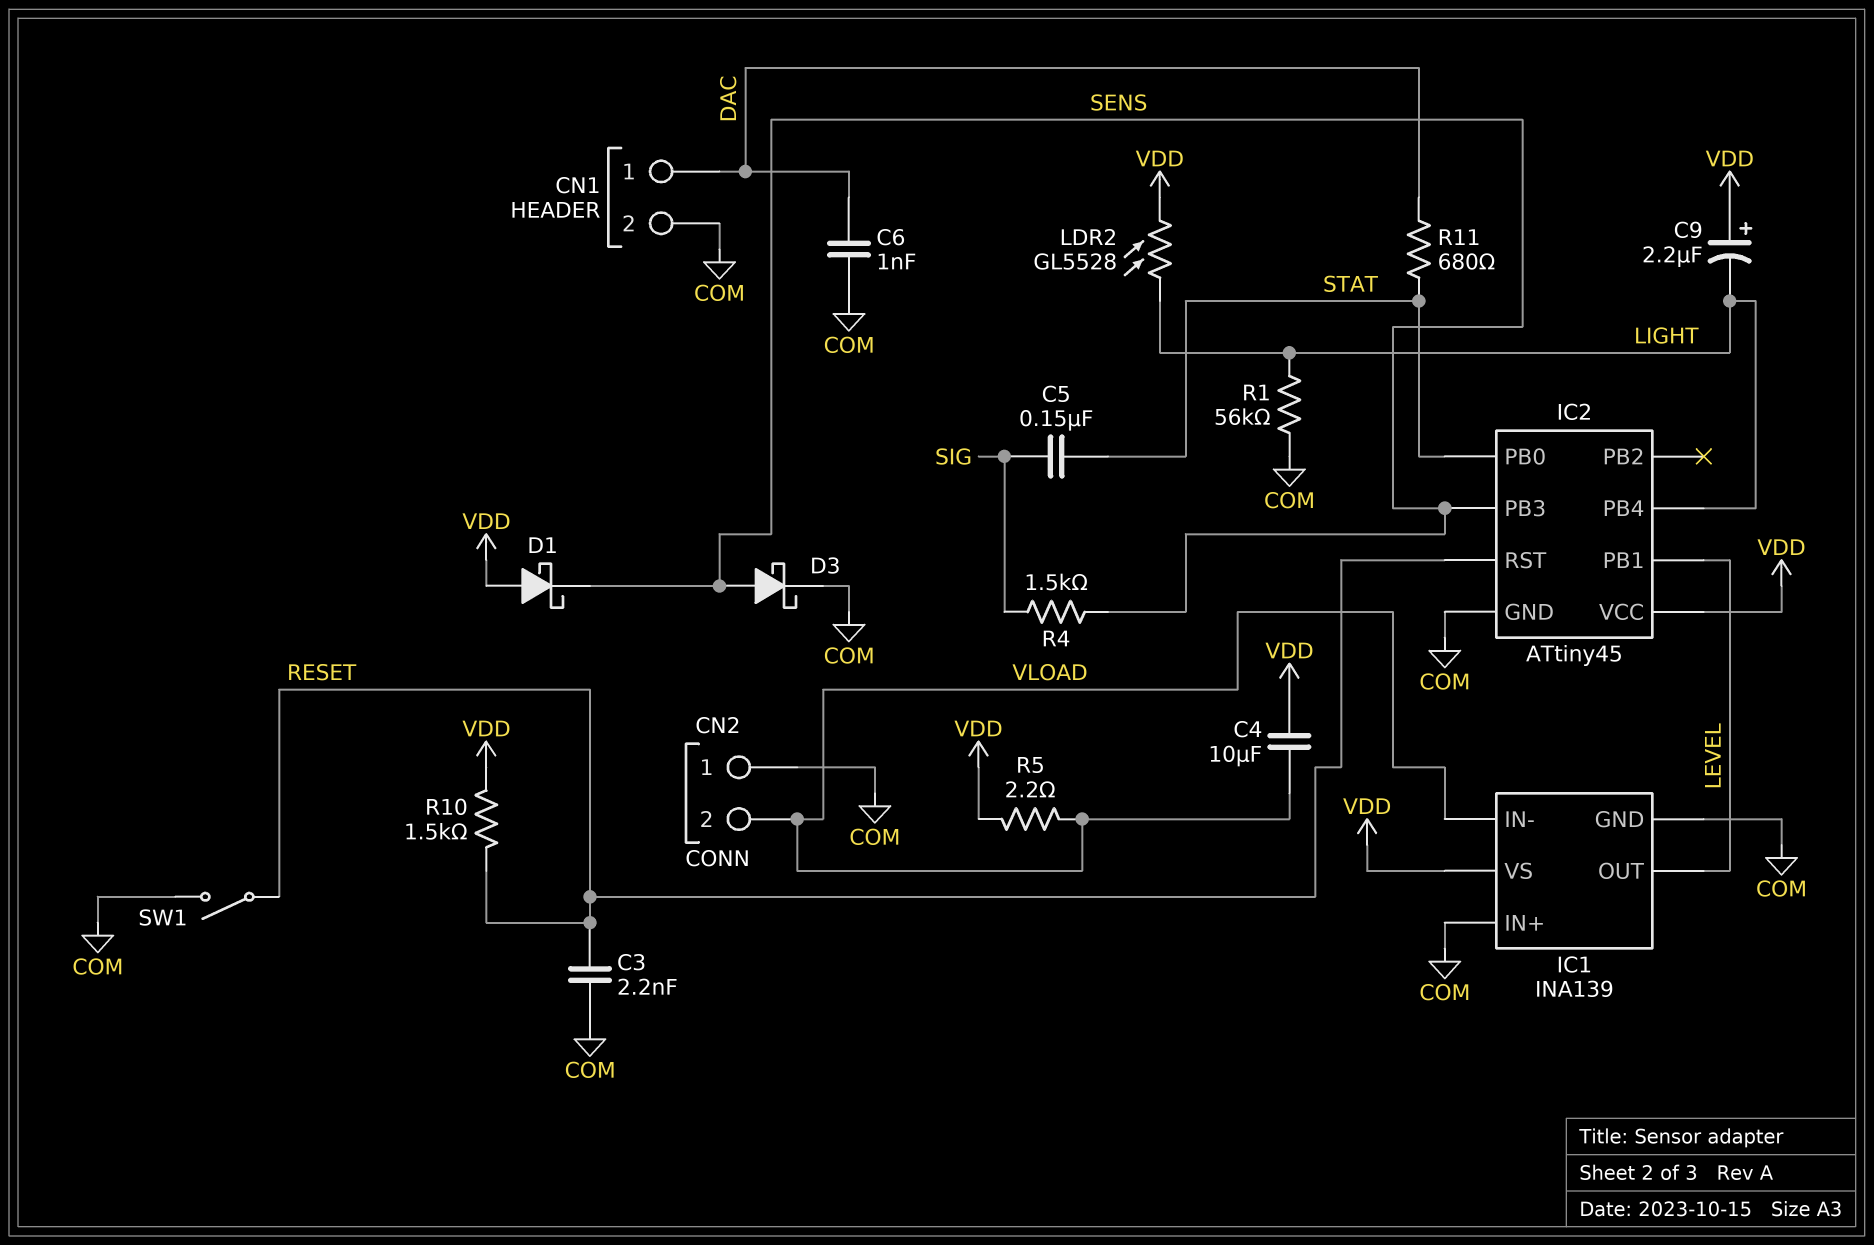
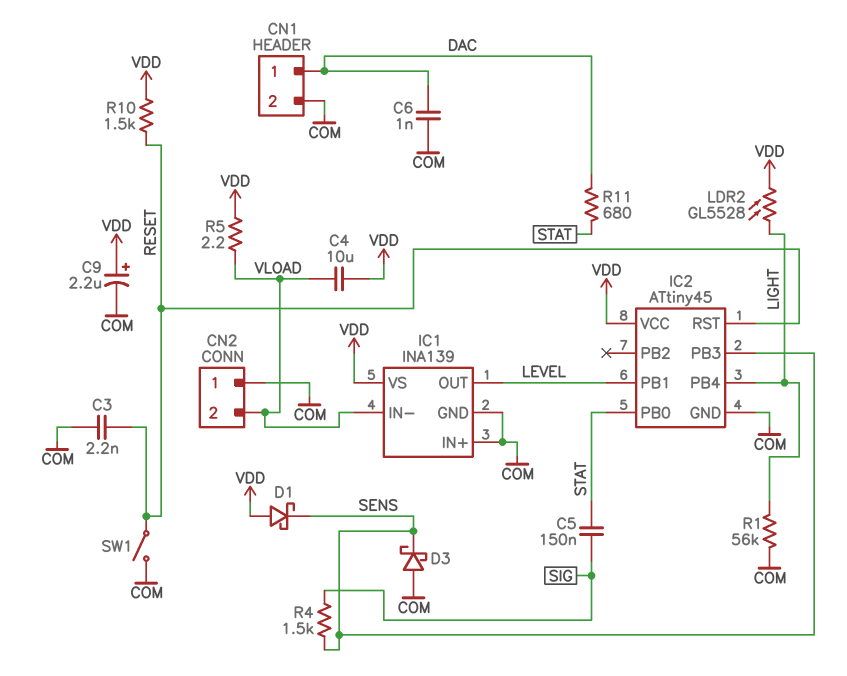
C9: 2.2uF (plus VDD, minus LIGHT) -> 2.2uF (plus VDD, minus COM)
D3: schottky (A SENS, K COM) -> schottky (A COM, K SENS)

